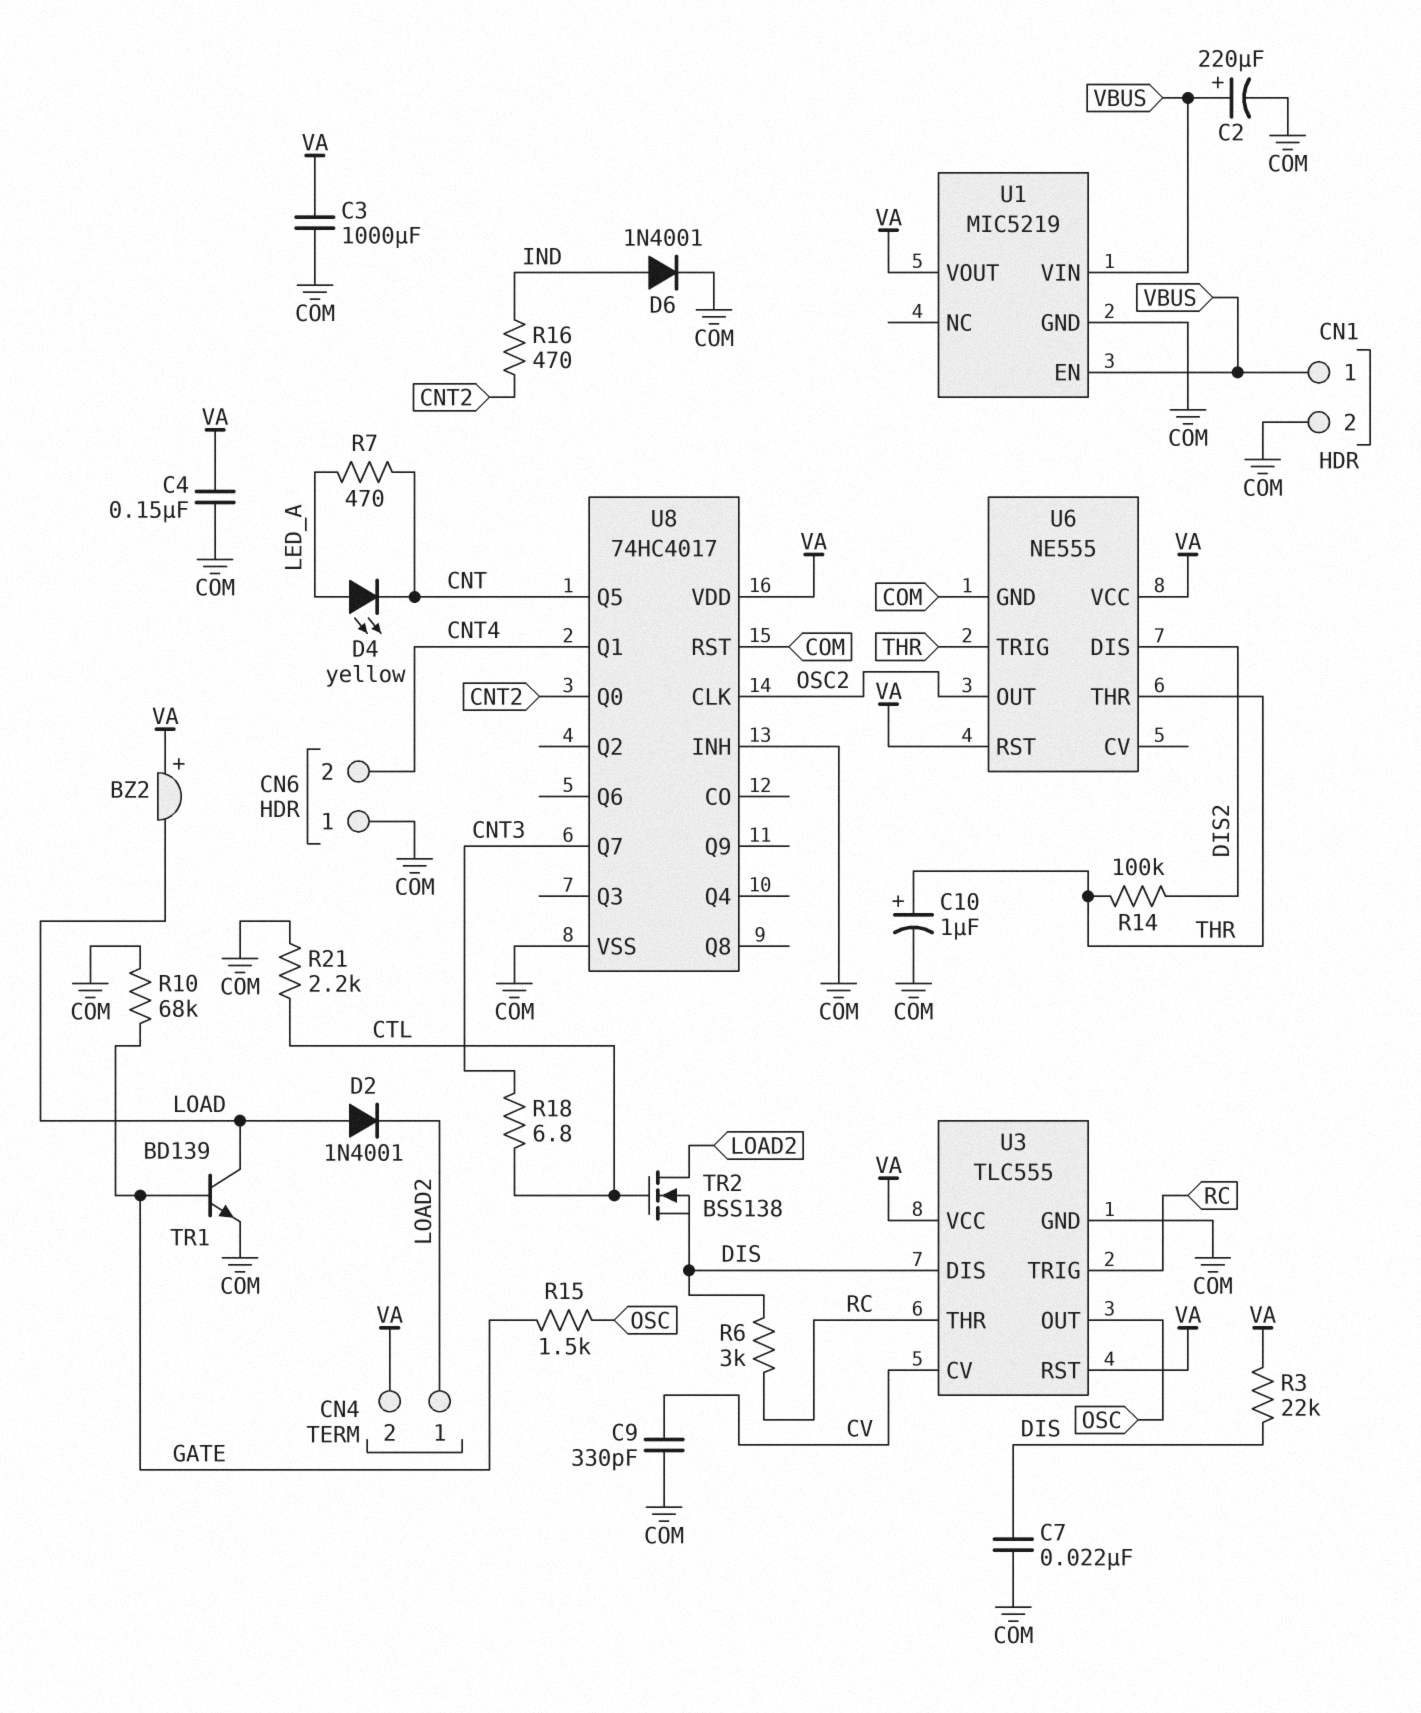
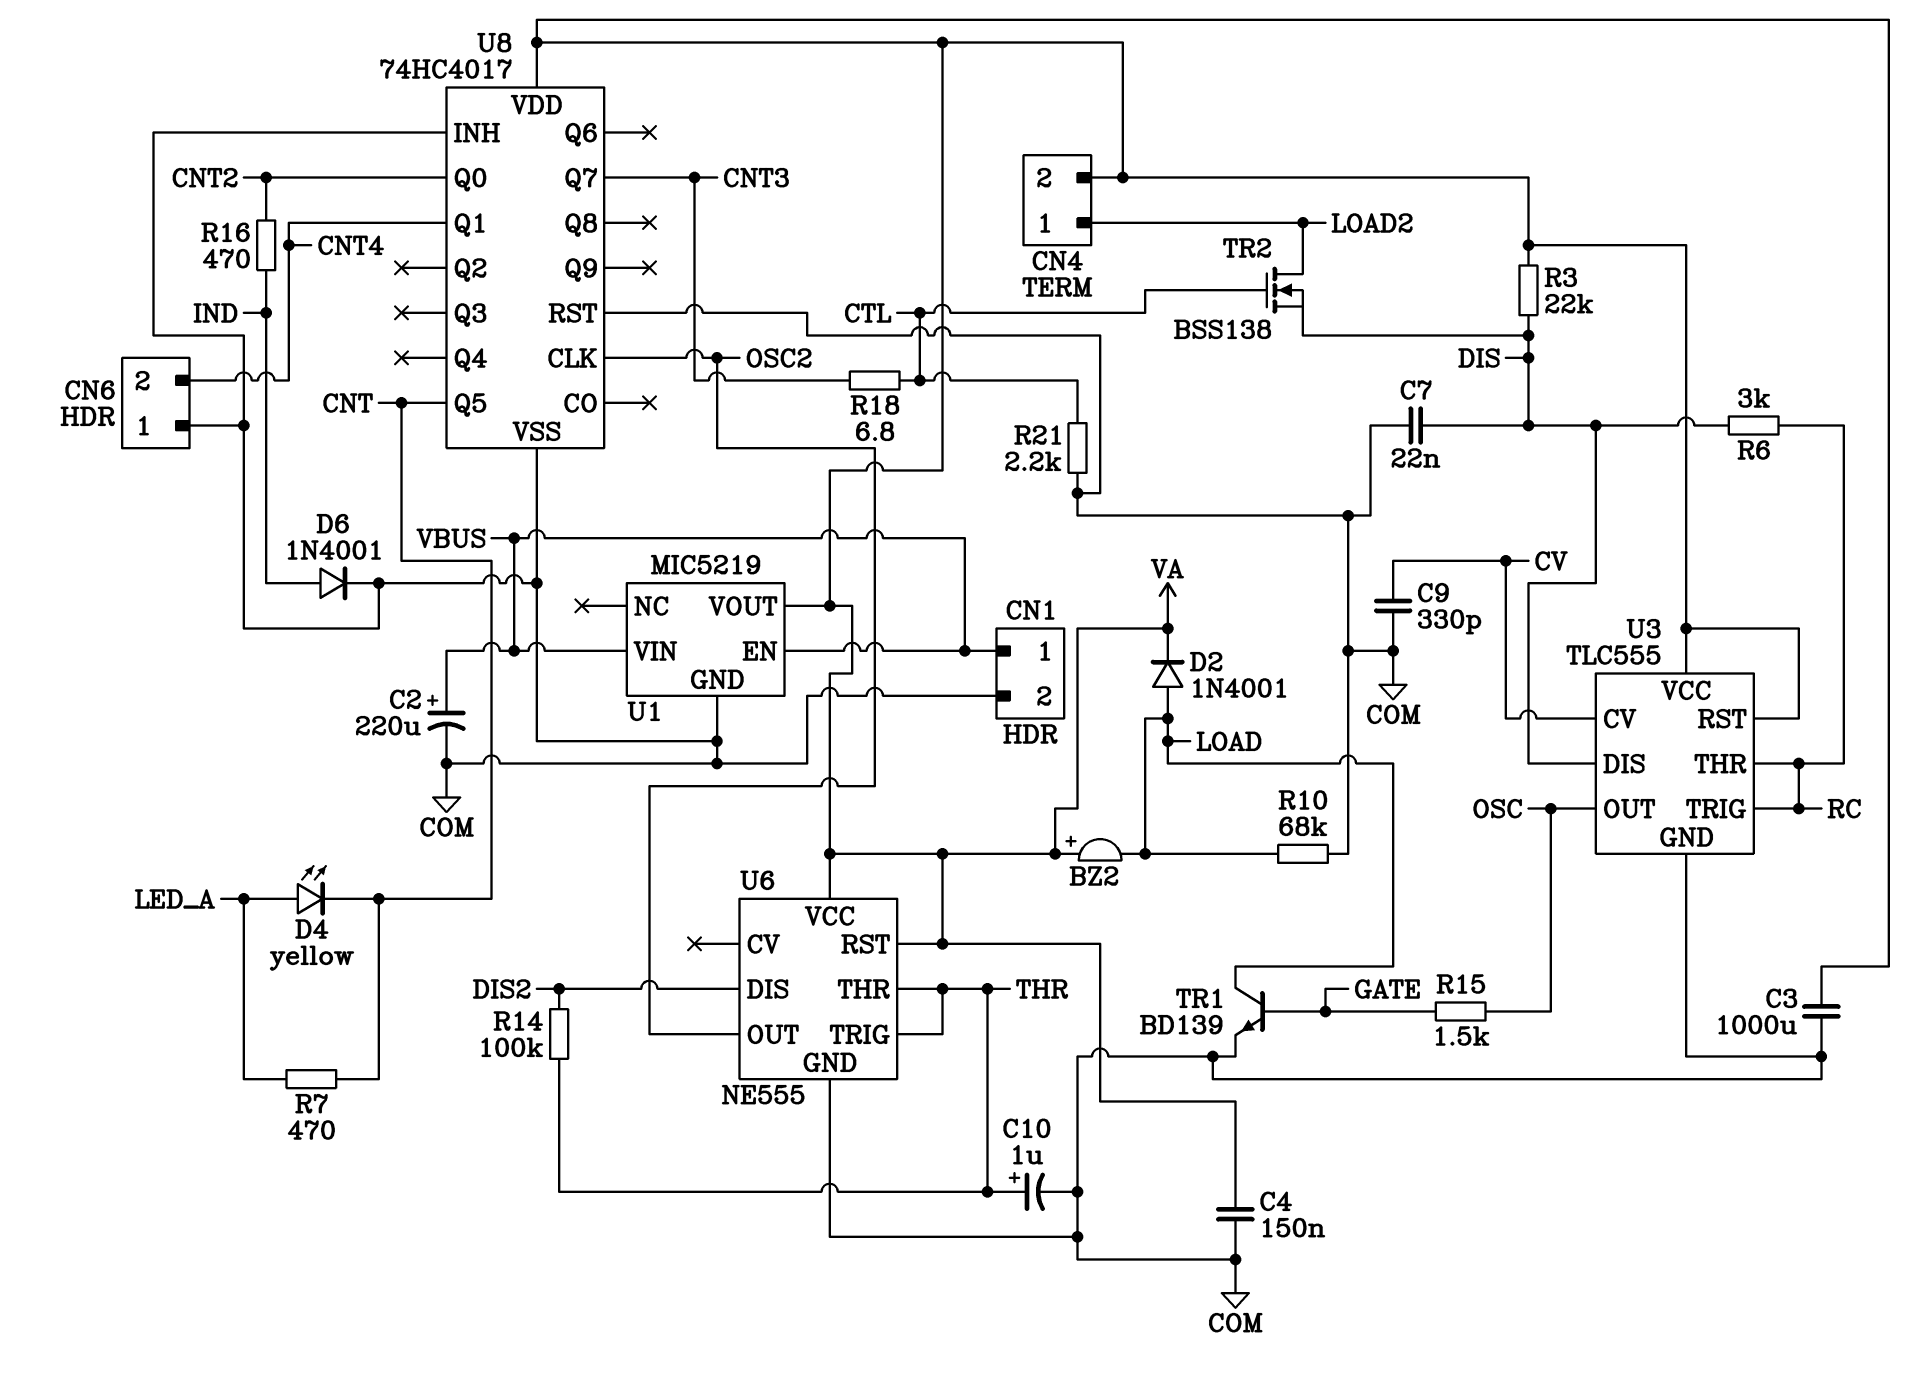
D2: diode 1N4001 (A LOAD, K LOAD2) -> diode 1N4001 (A LOAD, K VA)
R10: 68k (COM, GATE) -> 68k (COM, LOAD)

